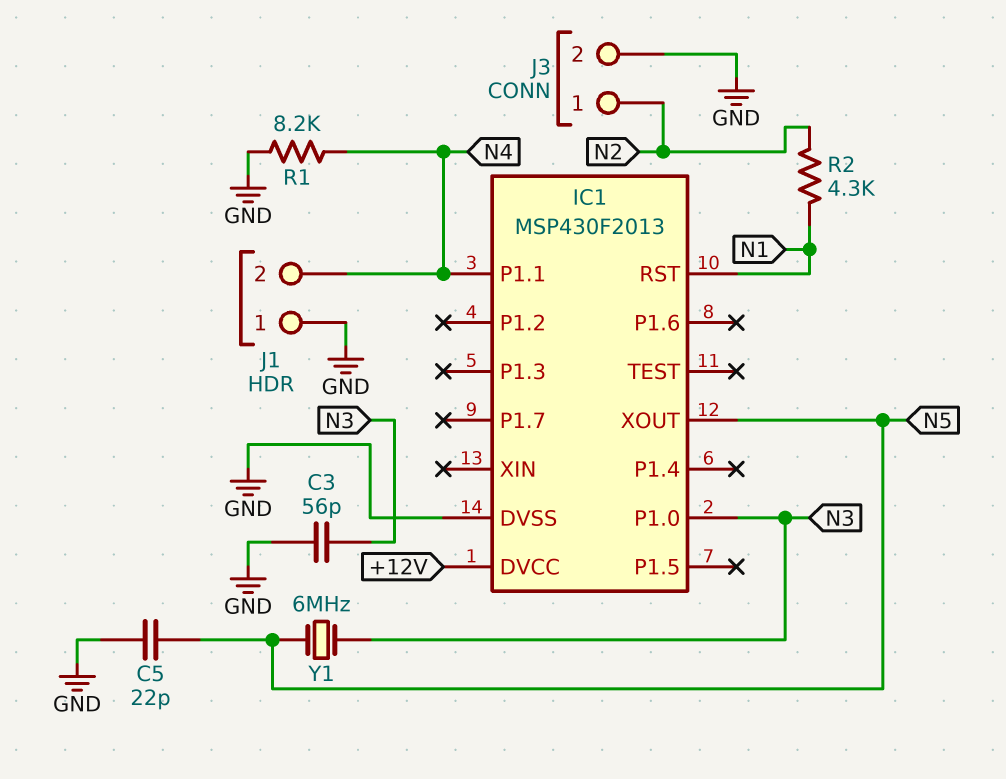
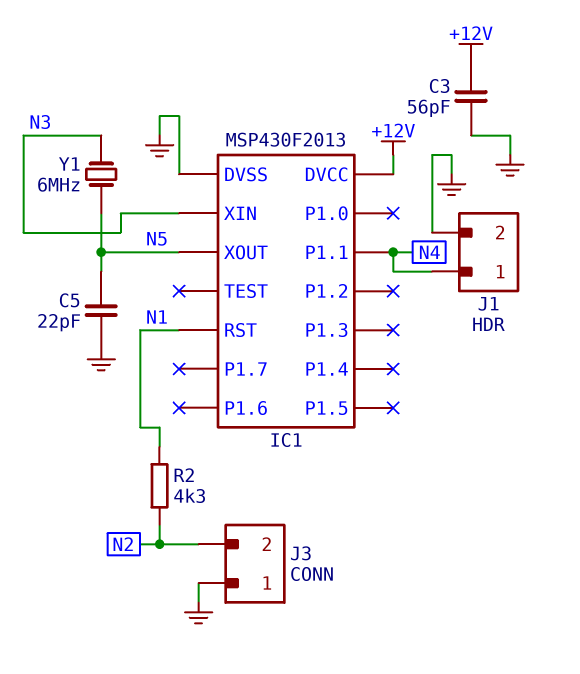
C3: 56pF (GND, N3) -> 56pF (+12V, GND)
IC1 pin P1.0: N3 -> none
IC1 pin XIN: none -> N3
J1 pin 1: GND -> N4
J1 pin 2: N4 -> GND
J3 pin 1: N2 -> GND
J3 pin 2: GND -> N2
R1: 8.2k (GND, N4) -> none

